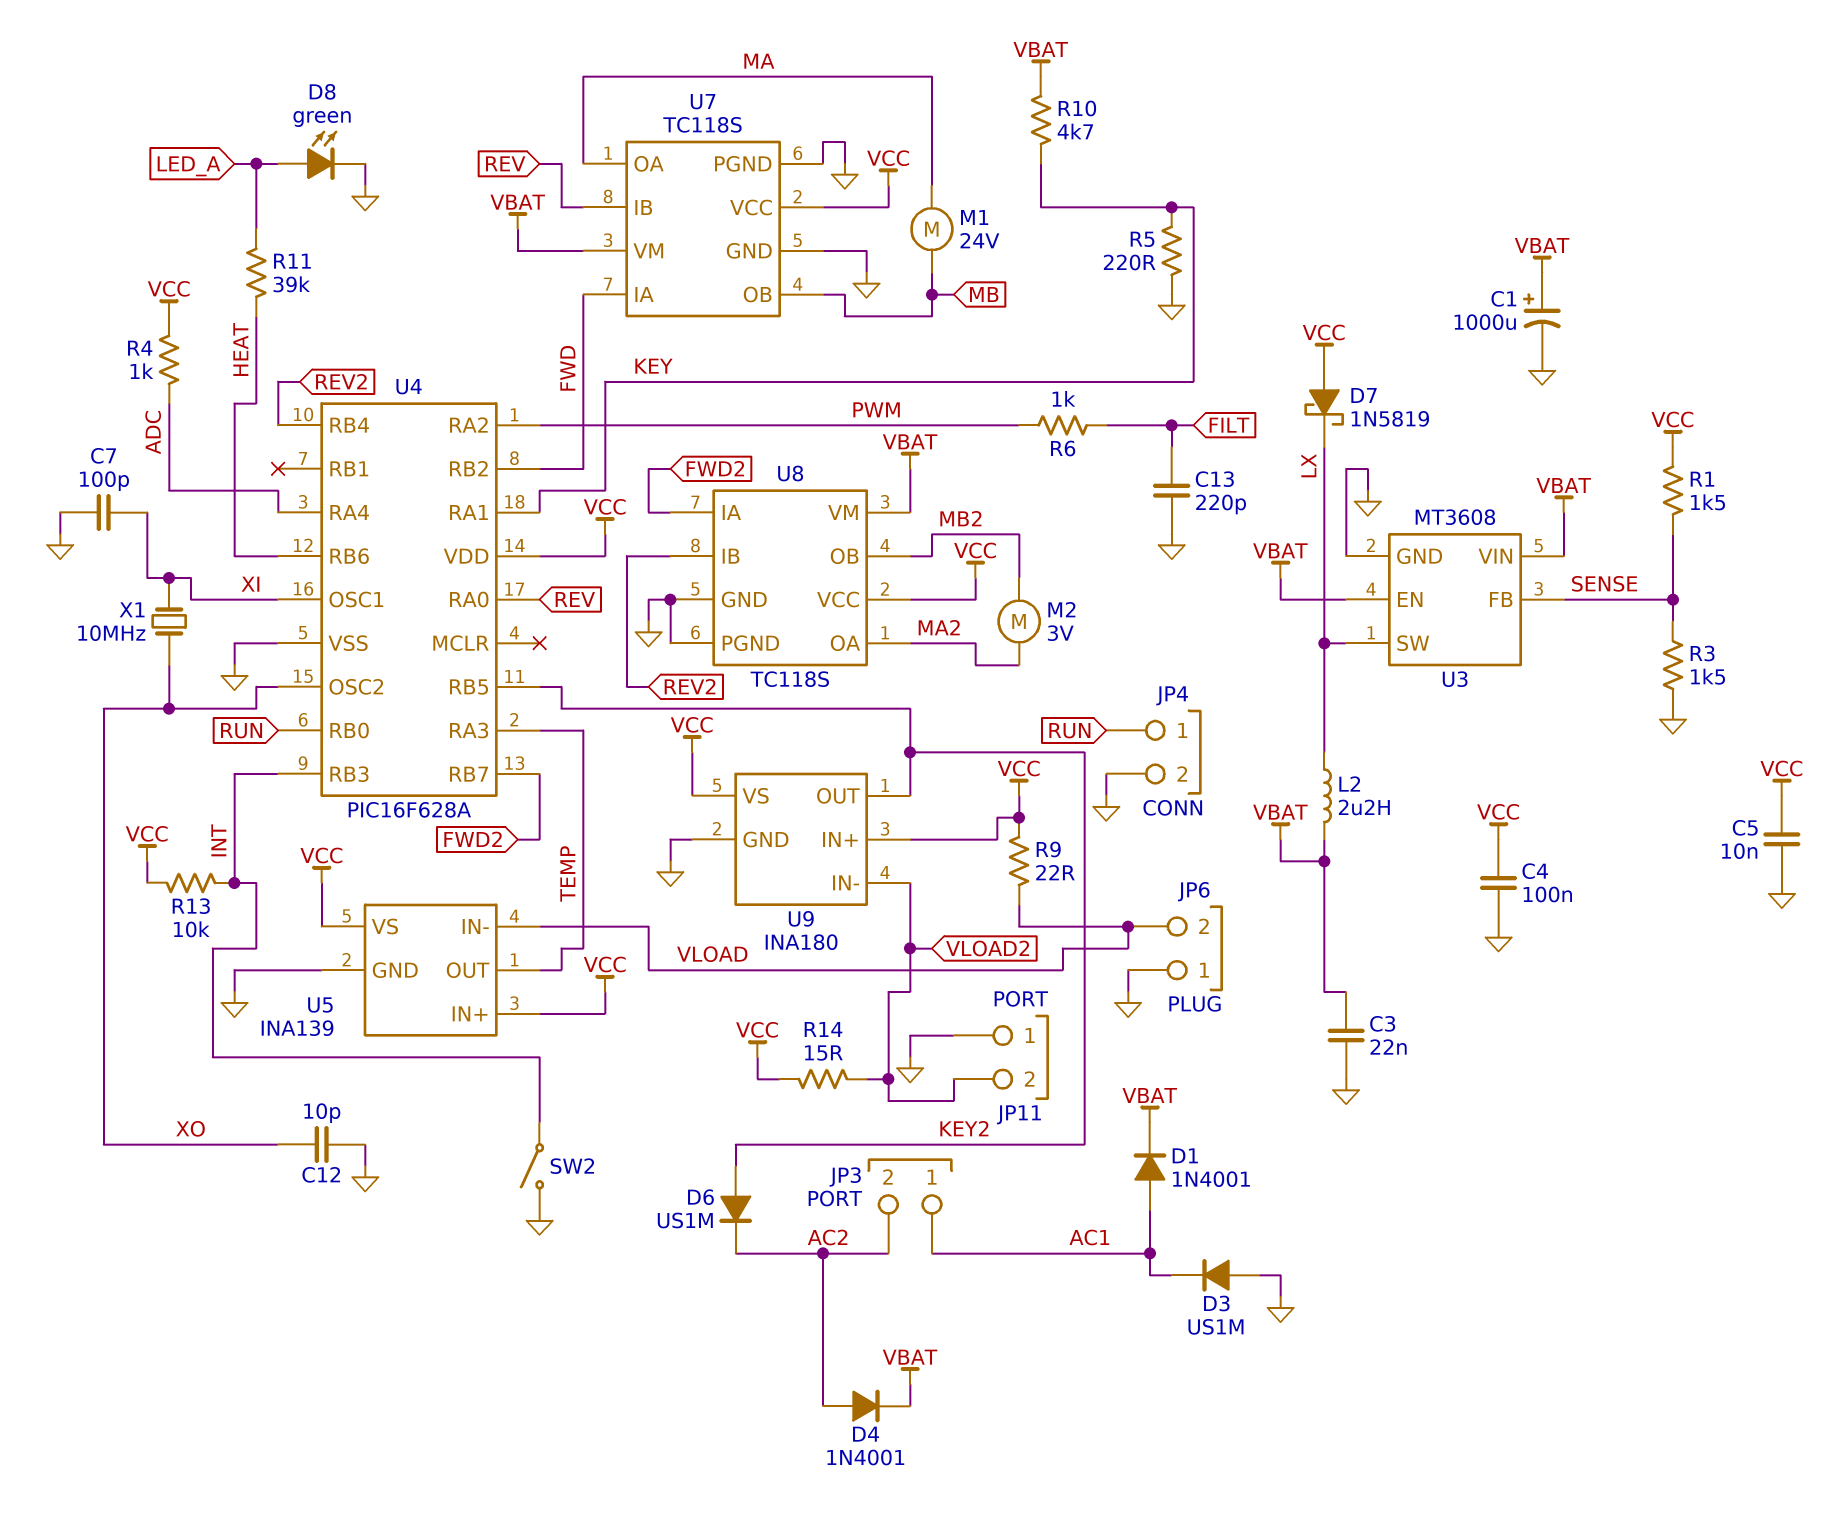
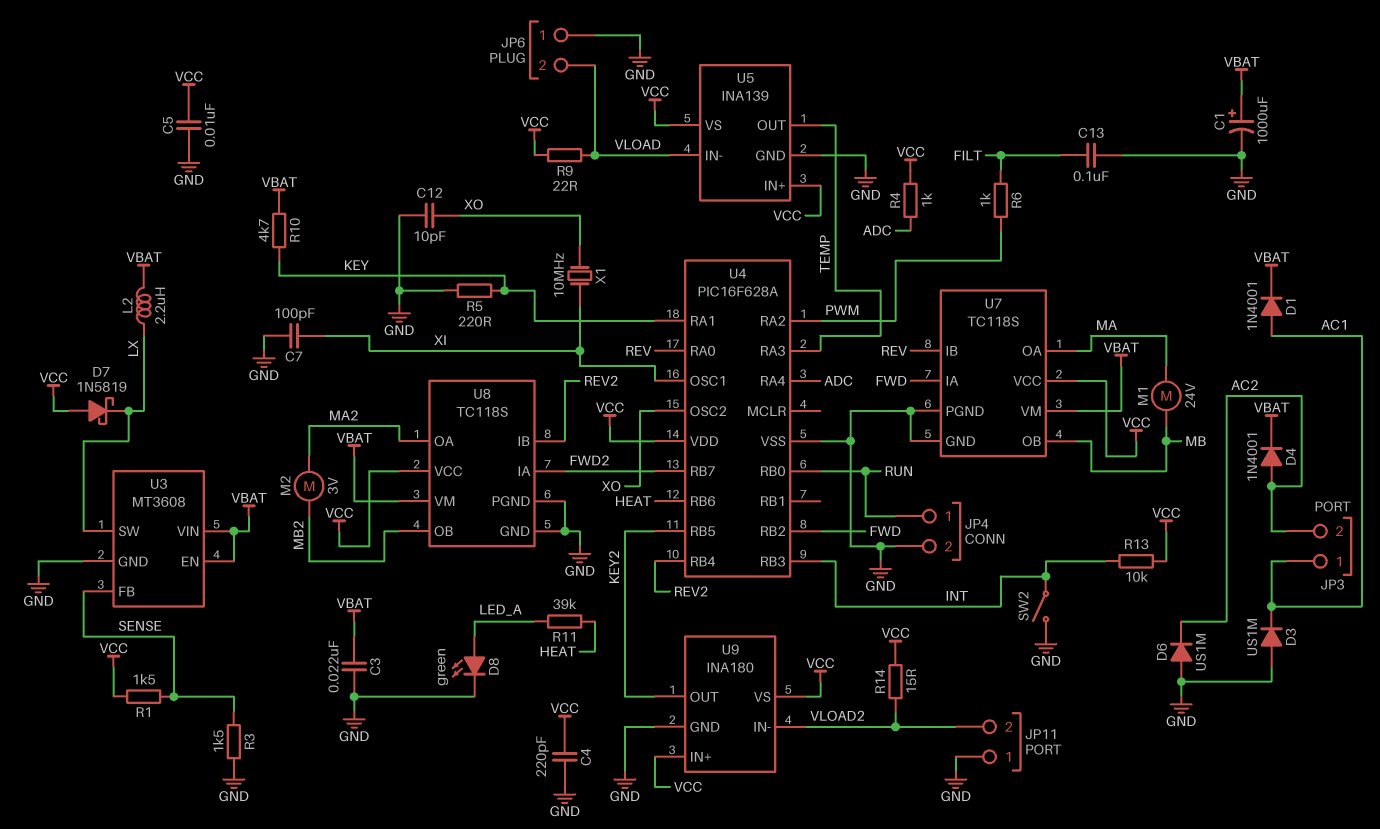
C4: 100nF (GND, VCC) -> 220pF (GND, VCC)
C13: 220pF (FILT, GND) -> 100nF (FILT, GND)
D6: diode US1M (A KEY2, K AC2) -> diode US1M (A GND, K AC2)

